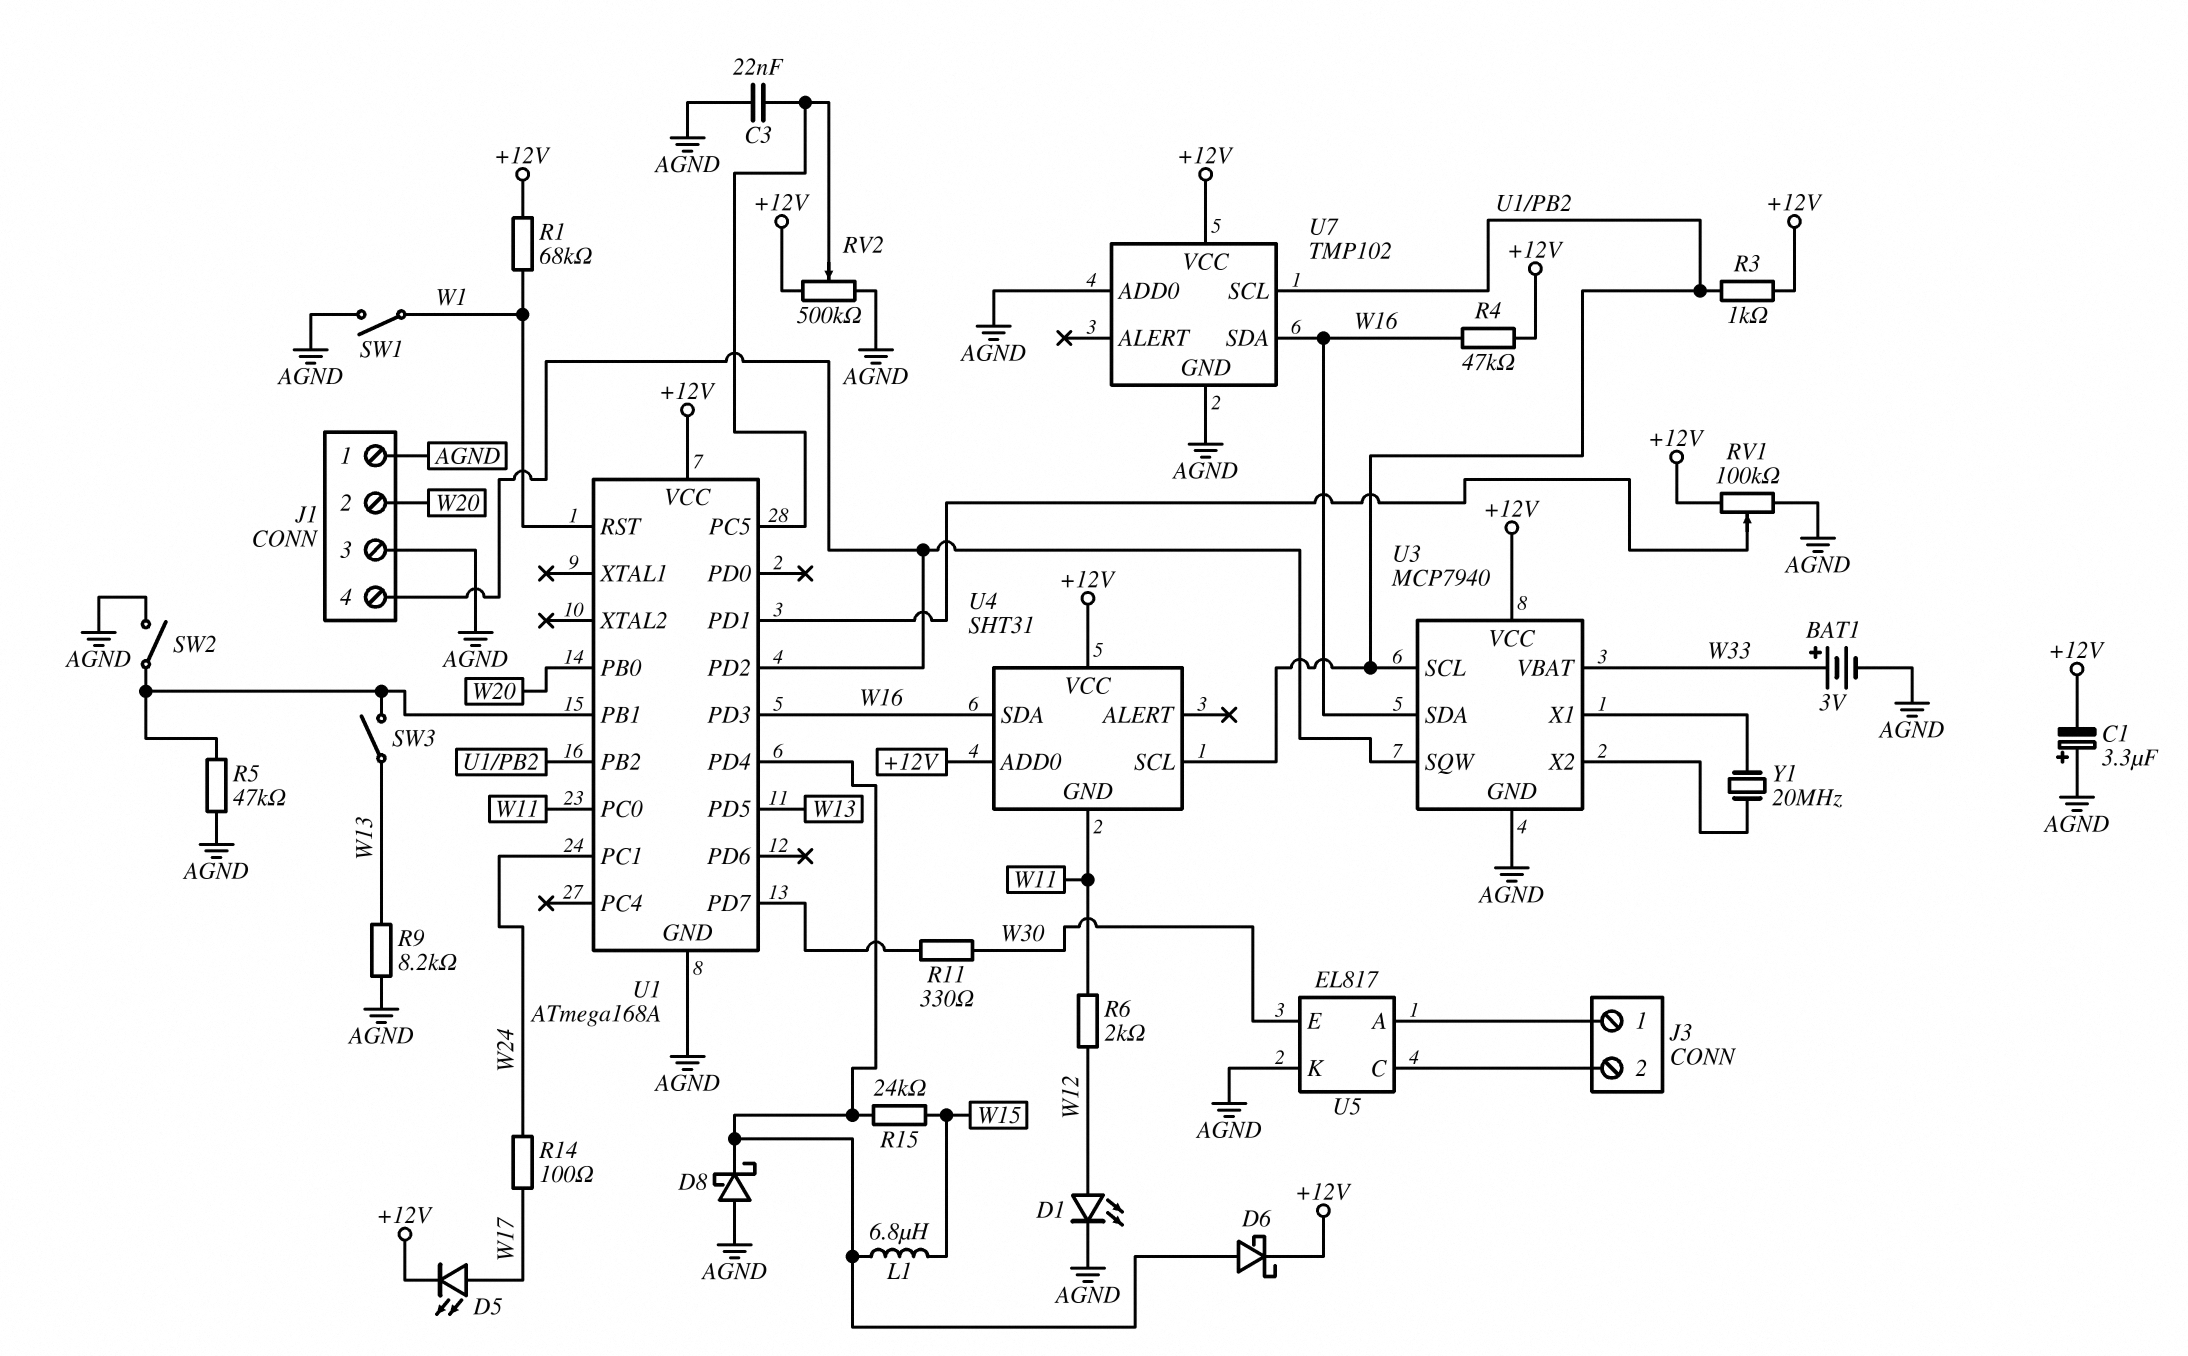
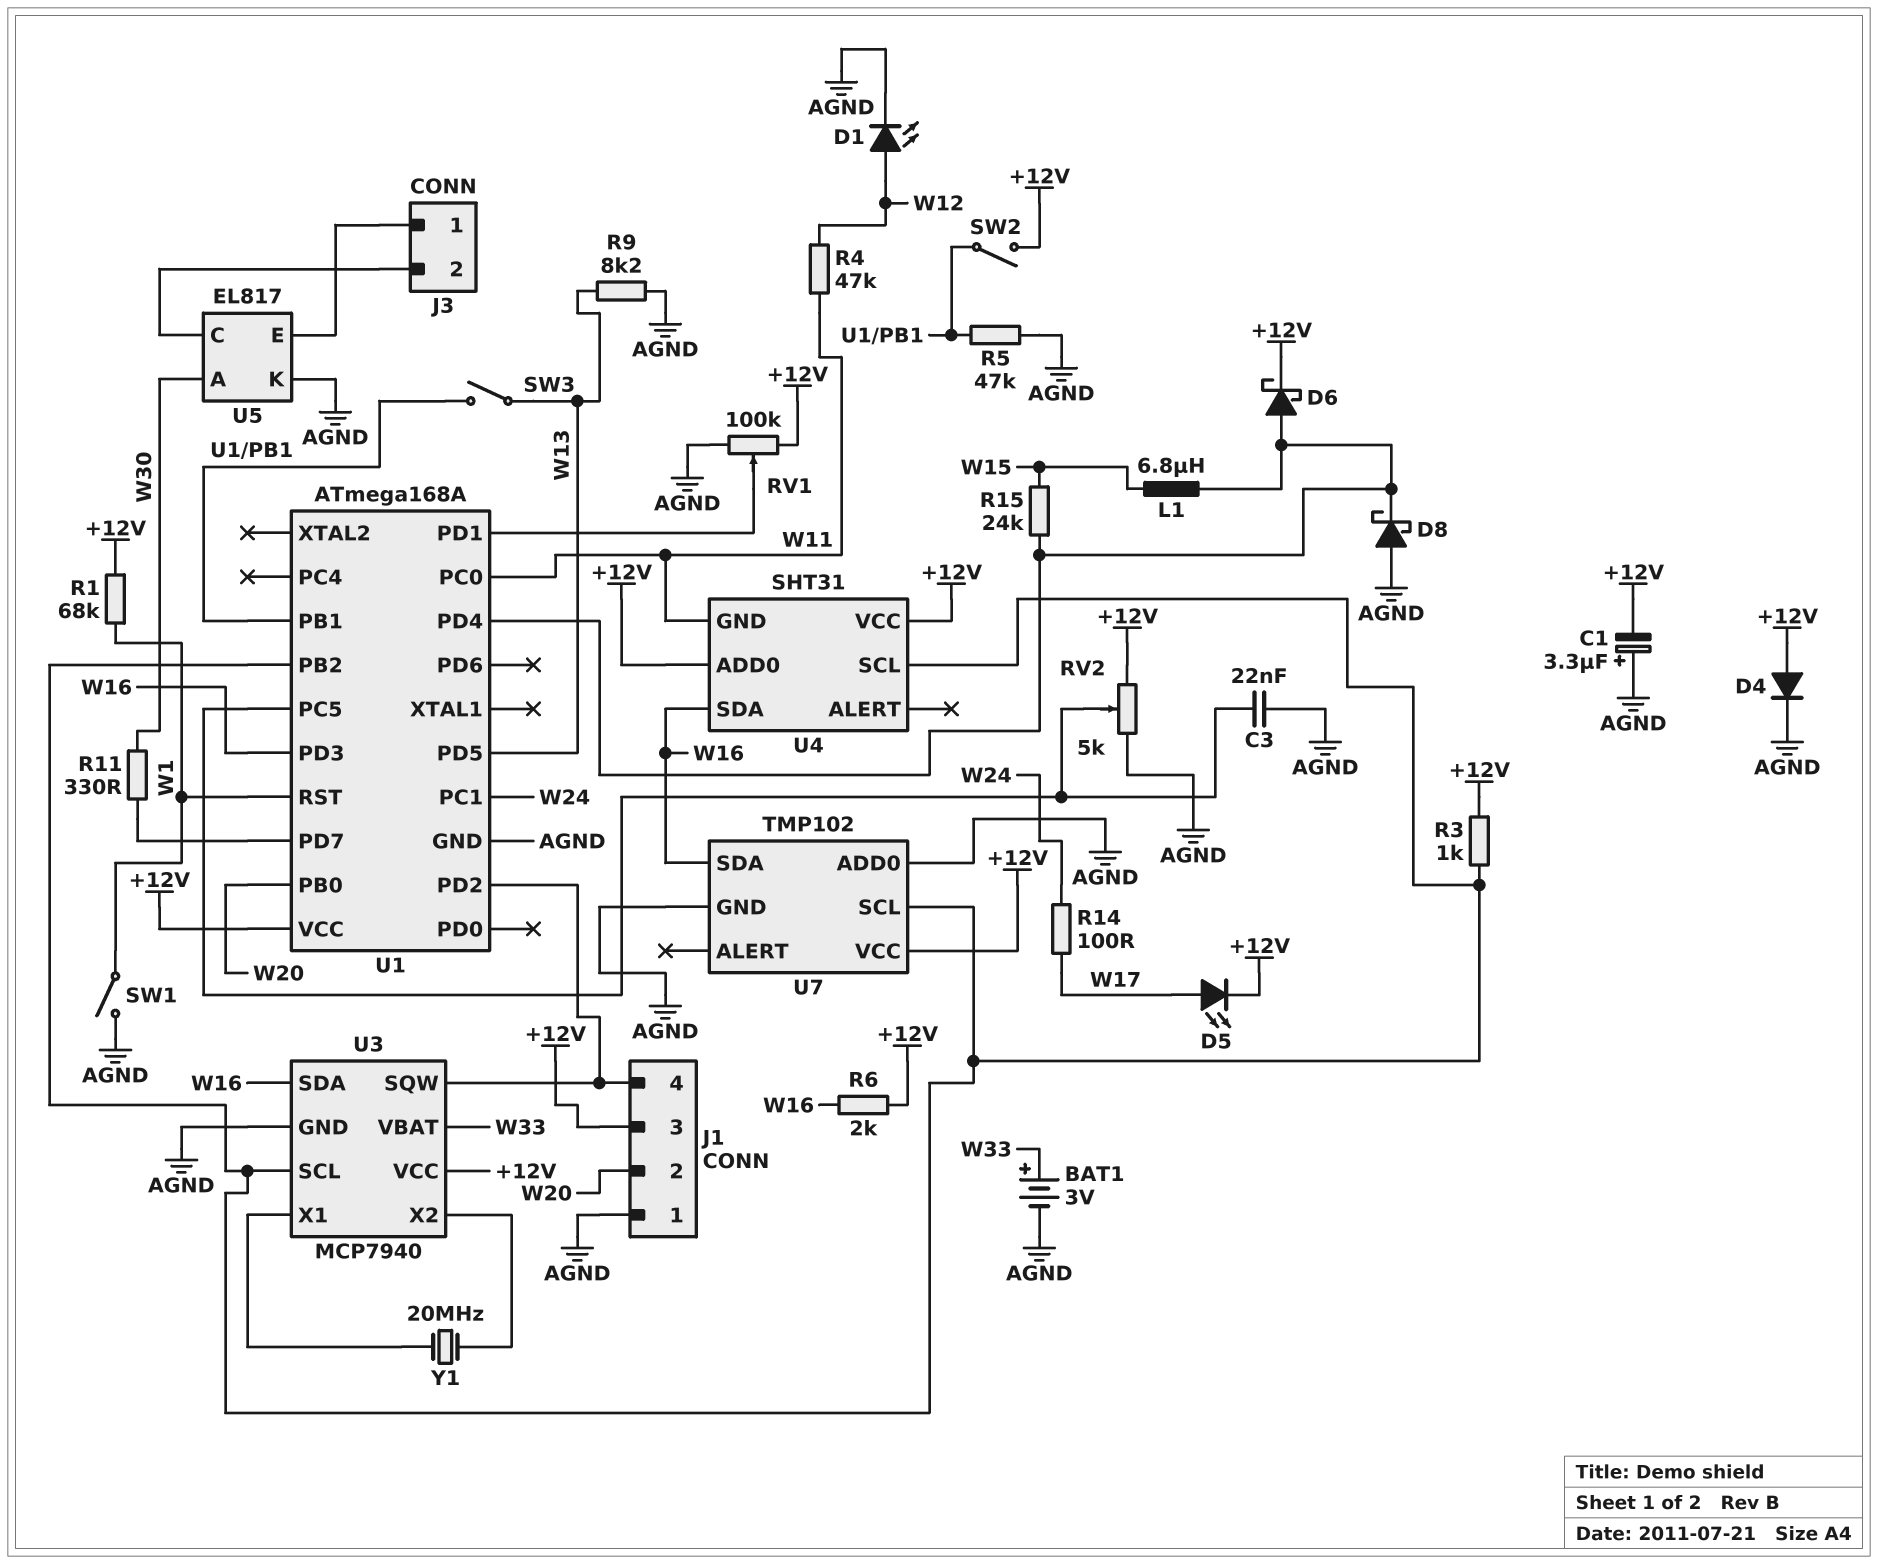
D4: none -> diode (A +12V, K AGND)
J1 pin 3: AGND -> +12V
R4: 47k (+12V, W16) -> 47k (W11, W12)
R6: 2k (W11, W12) -> 2k (+12V, W16)
RV2: 500k (+12V, AGND, wiper U1/PC5) -> 5k (+12V, AGND, wiper U1/PC5)
SW2: switch (AGND, U1/PB1) -> switch (+12V, U1/PB1)
U5 pin A: J3/1 -> W30
U5 pin E: W30 -> J3/1

